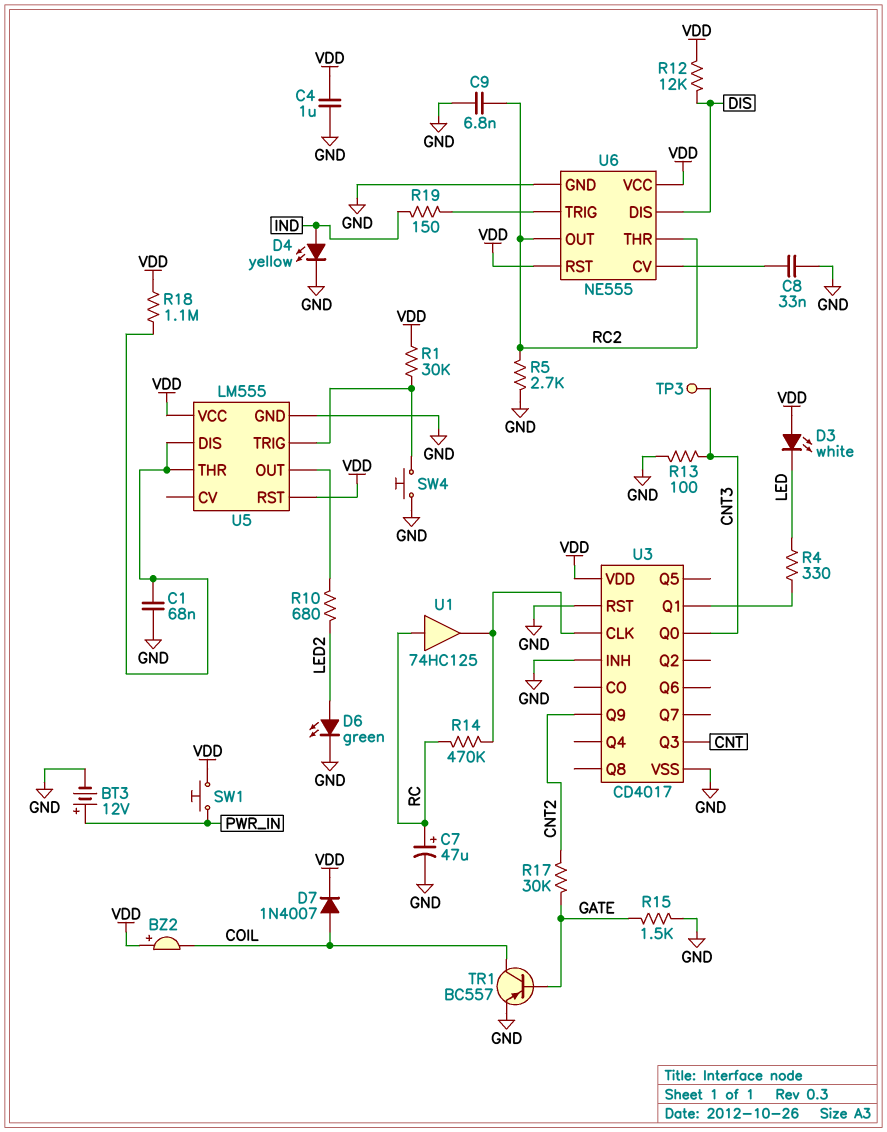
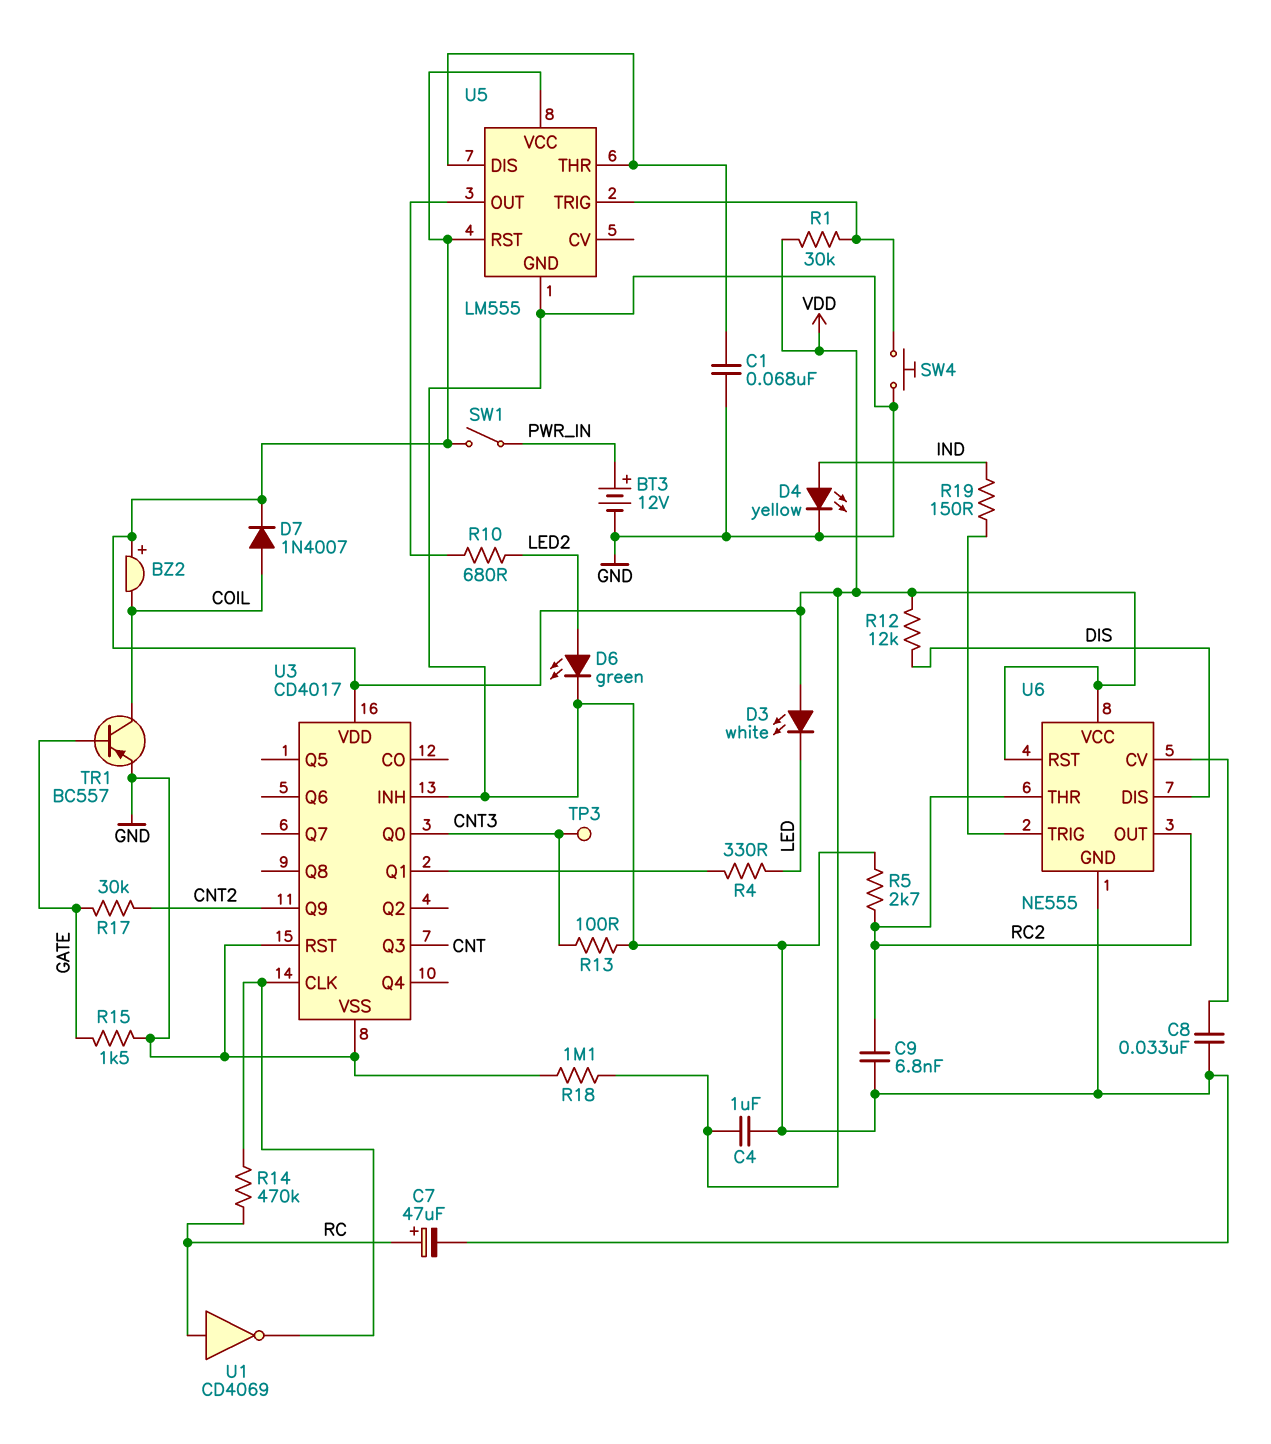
R18: 1.1M (U5/DIS, VDD) -> 1.1M (GND, VDD)
SW1: button (PWR_IN, VDD) -> switch (PWR_IN, VDD)
U1: buffer 74HC125 (in RC, out U3/CLK) -> NOT CD4069 (in RC, out U3/CLK)

